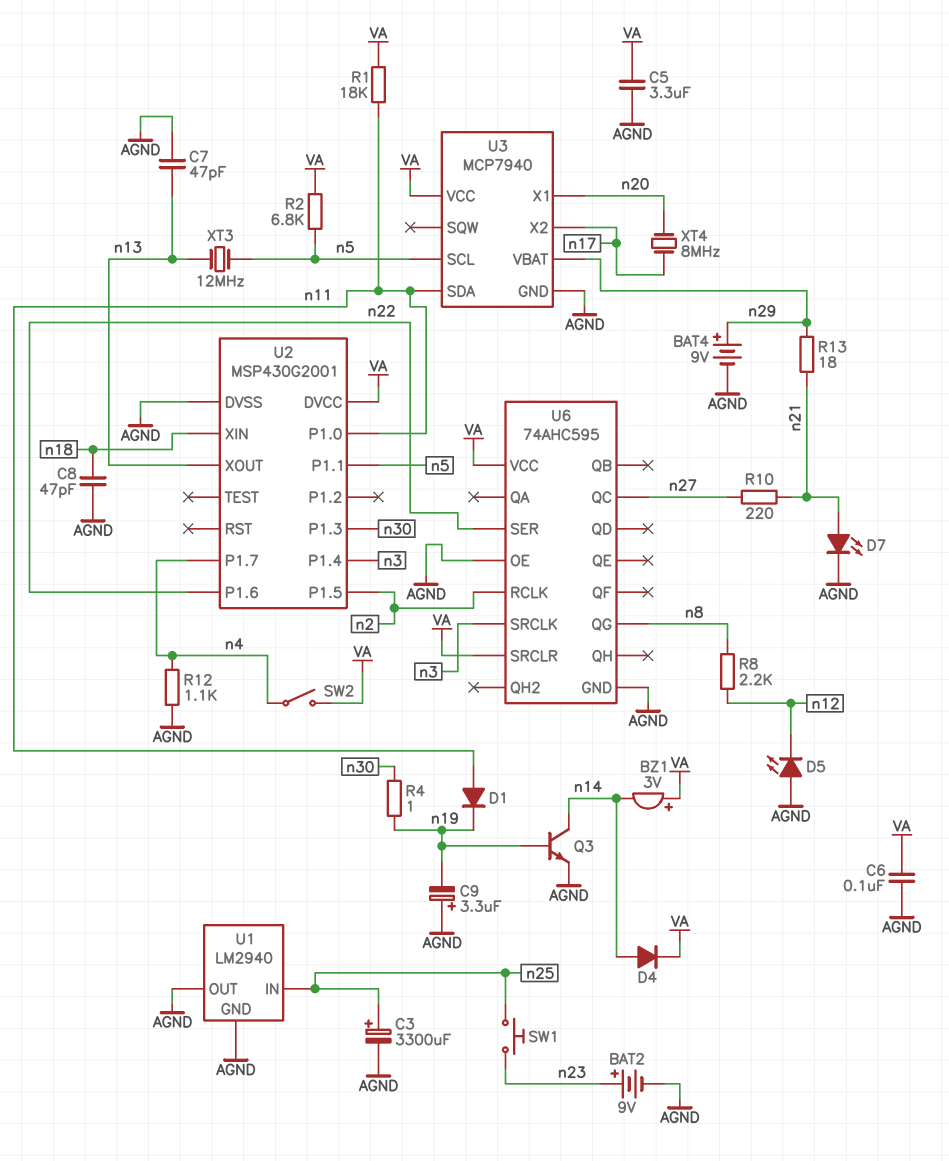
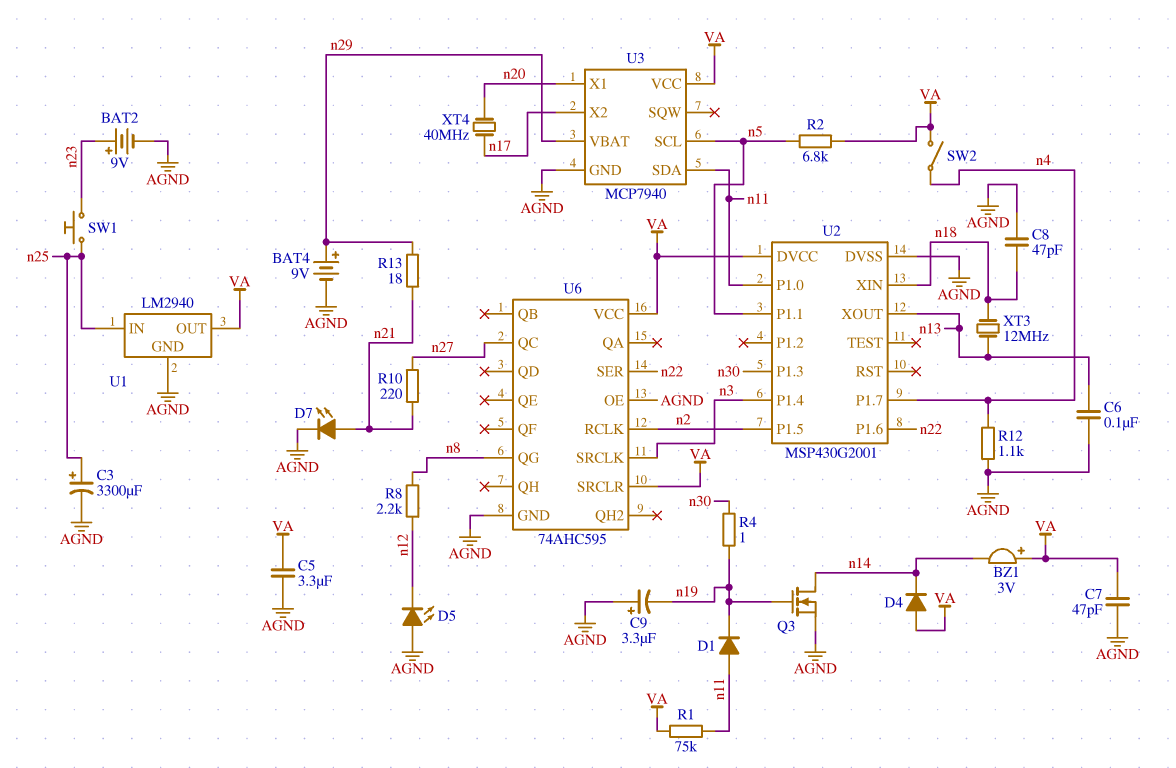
C6: 100nF (AGND, VA) -> 100nF (AGND, n13)
C7: 47pF (AGND, n13) -> 47pF (AGND, VA)
D4: diode (A n14, K VA) -> diode (A VA, K n14)
Q3: NPN (B n19, C n14, E AGND) -> NMOS (G n19, D n14, S AGND)
R1: 18k (VA, n11) -> 75k (VA, n11)
U1 pin OUT: AGND -> VA
XT3: 12MHz (n5, n13) -> 12MHz (n13, n18)
XT4: 8MHz (n17, n20) -> 40MHz (n17, n20)

